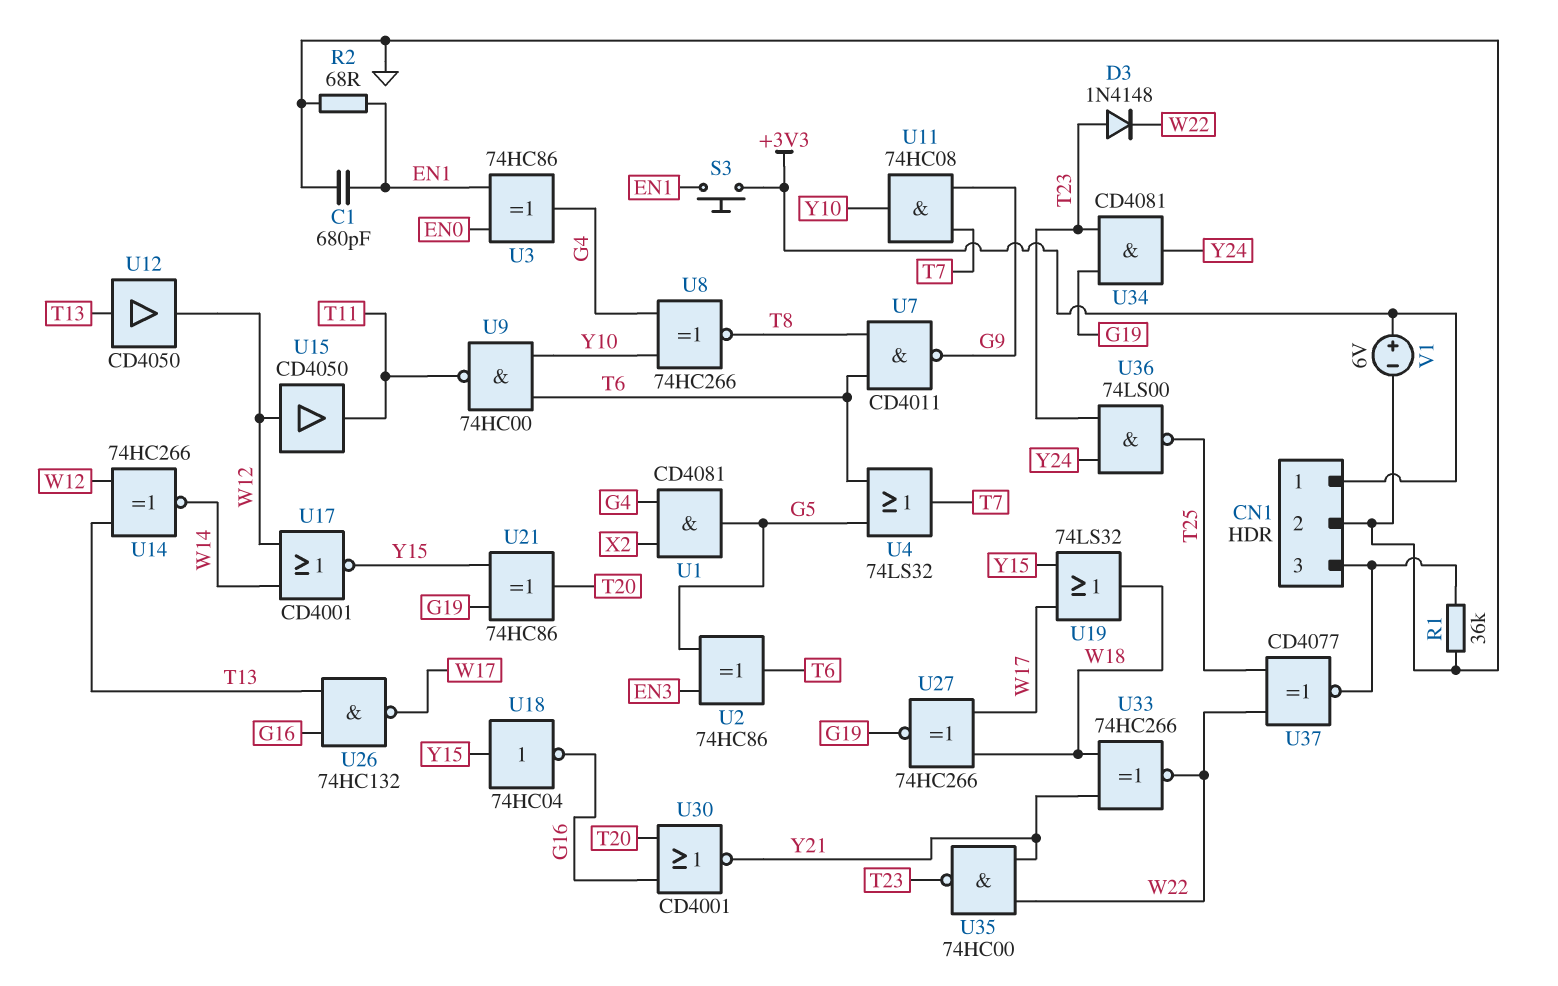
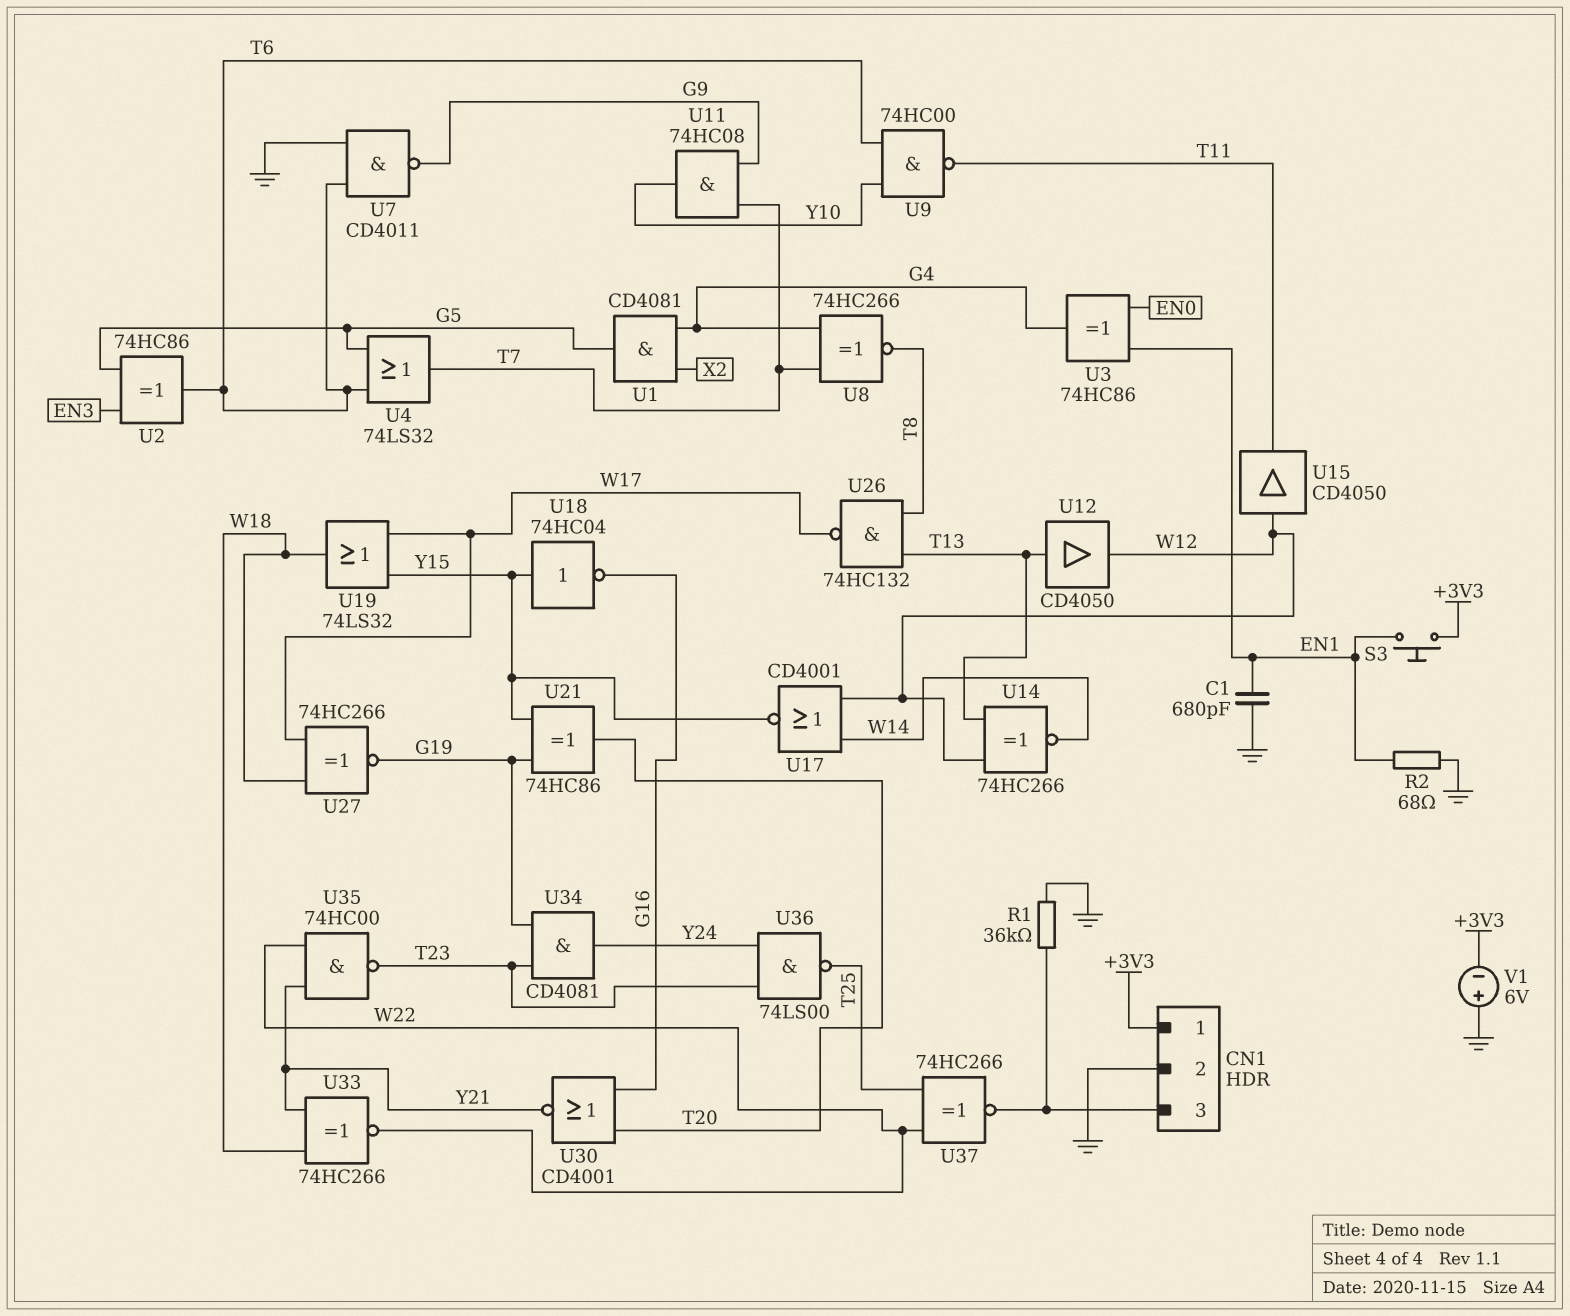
D3: diode 1N4148 (A T23, K W22) -> none
U7: NAND CD4011 (in T6, in T8, out G9) -> NAND CD4011 (in GND, in T6, out G9)
U8: XNOR 74HC266 (in G4, in Y10, out T8) -> XNOR 74HC266 (in G4, in T7, out T8)
U26: NAND 74HC132 (in G16, in T13, out W17) -> NAND 74HC132 (in T8, in T13, out W17)
U37: XNOR CD4077 (in T25, in W22, out CN1/3) -> XNOR 74HC266 (in T25, in W22, out CN1/3)
V1: 6V (plus +3V3, minus GND) -> 6V (plus GND, minus +3V3)

